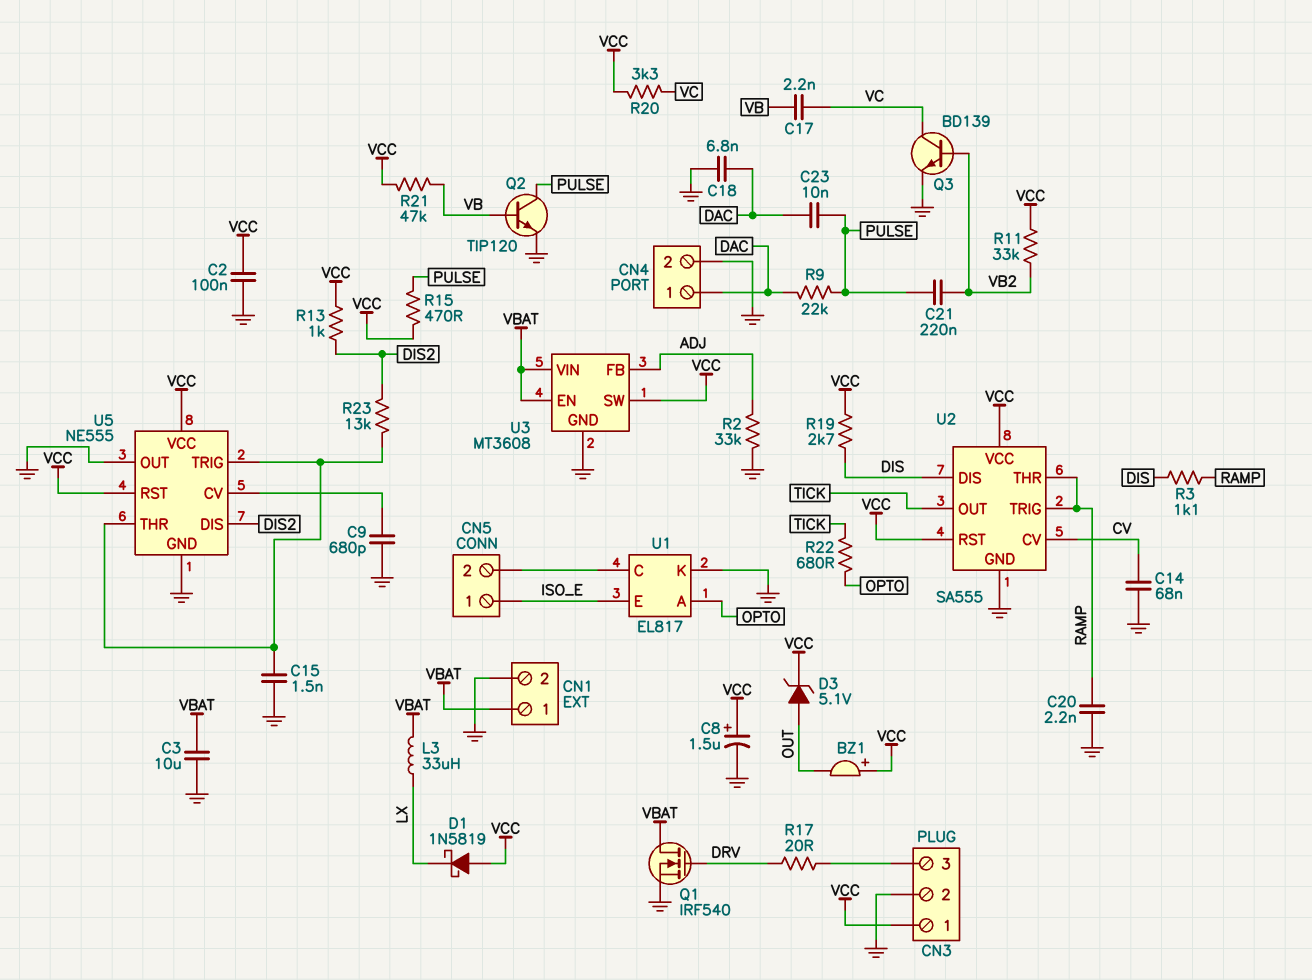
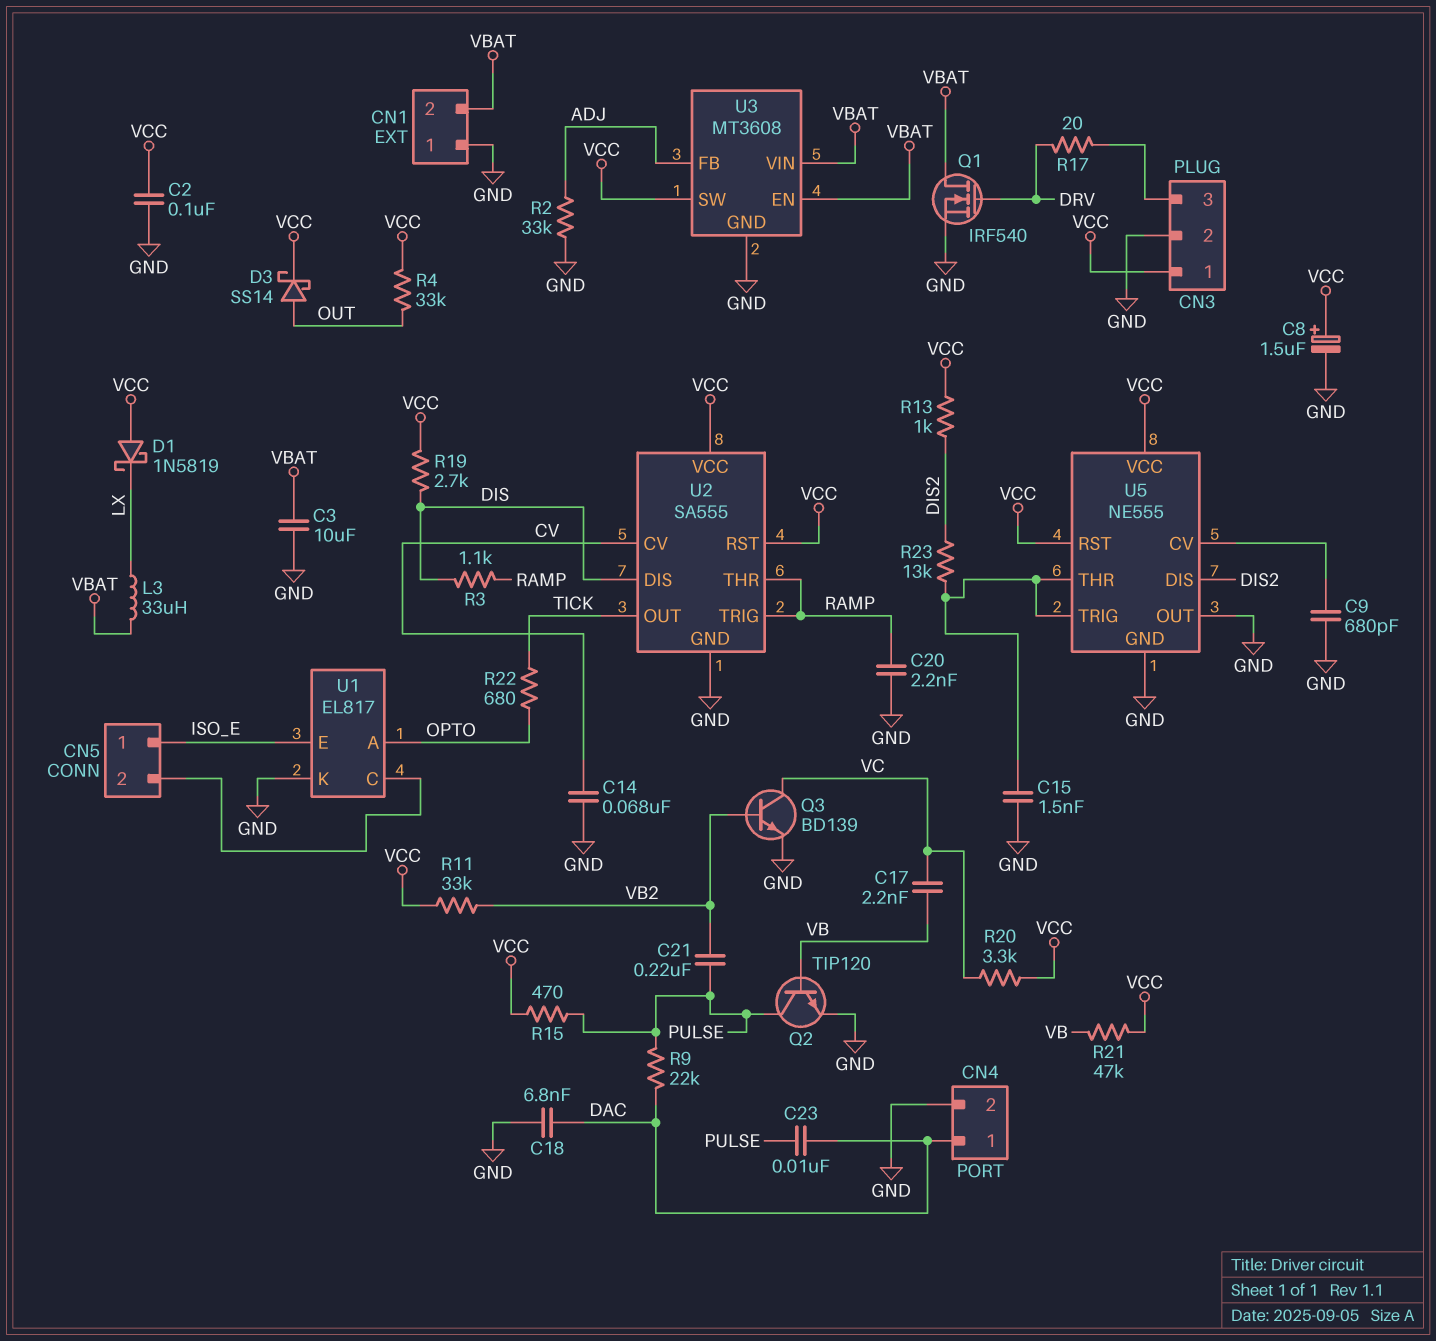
BZ1: buzzer (plus VCC, minus OUT) -> none
CN1 pin 1: VBAT -> GND
CN1 pin 2: GND -> VBAT
D3: zener 5.1V (A OUT, K VCC) -> schottky SS14 (A OUT, K VCC)
R4: none -> 33k (OUT, VCC)

